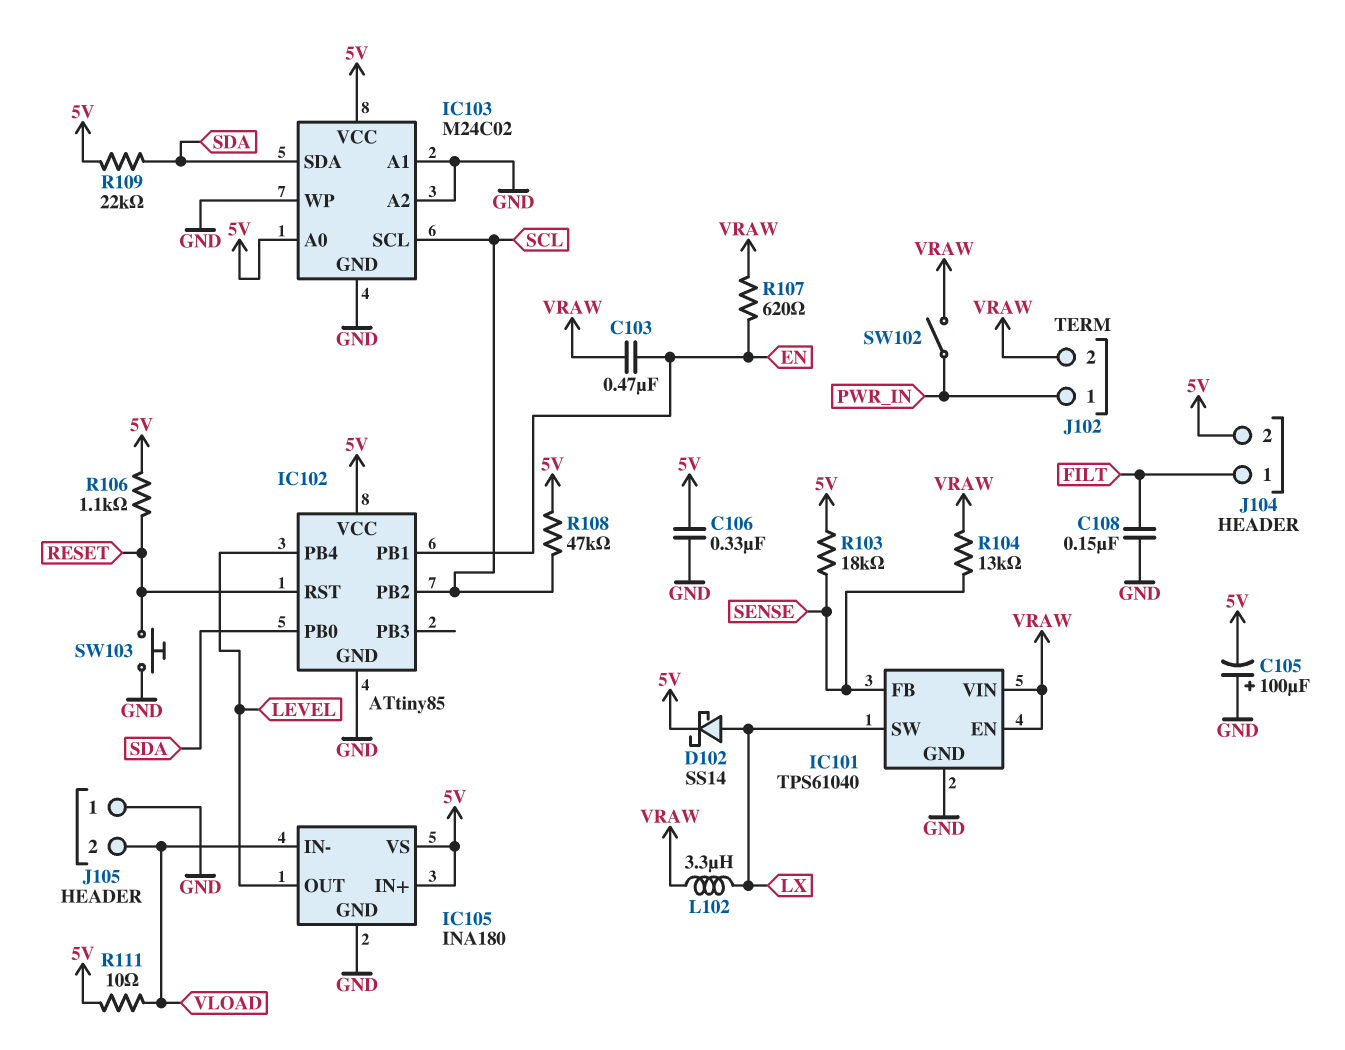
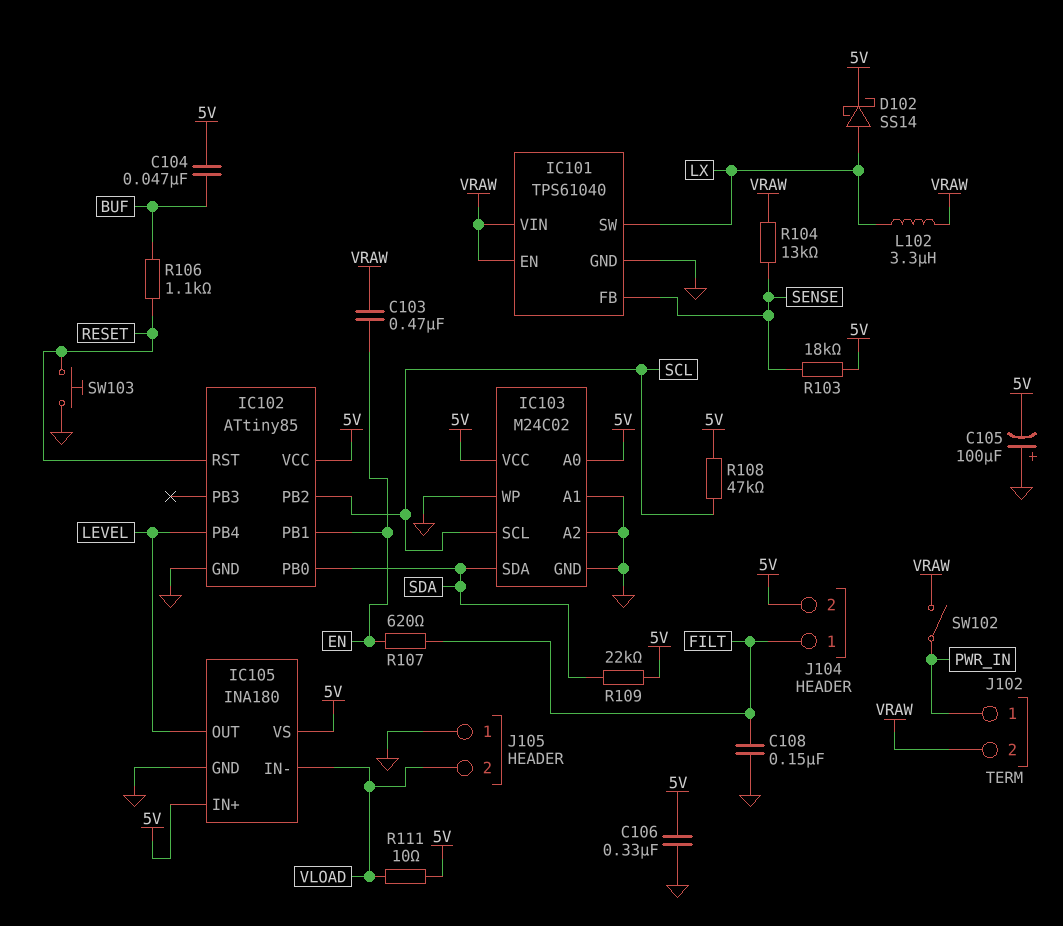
C104: none -> 47nF (5V, BUF)
R106: 1.1k (5V, RESET) -> 1.1k (BUF, RESET)
R107: 620 (EN, VRAW) -> 620 (EN, FILT)

